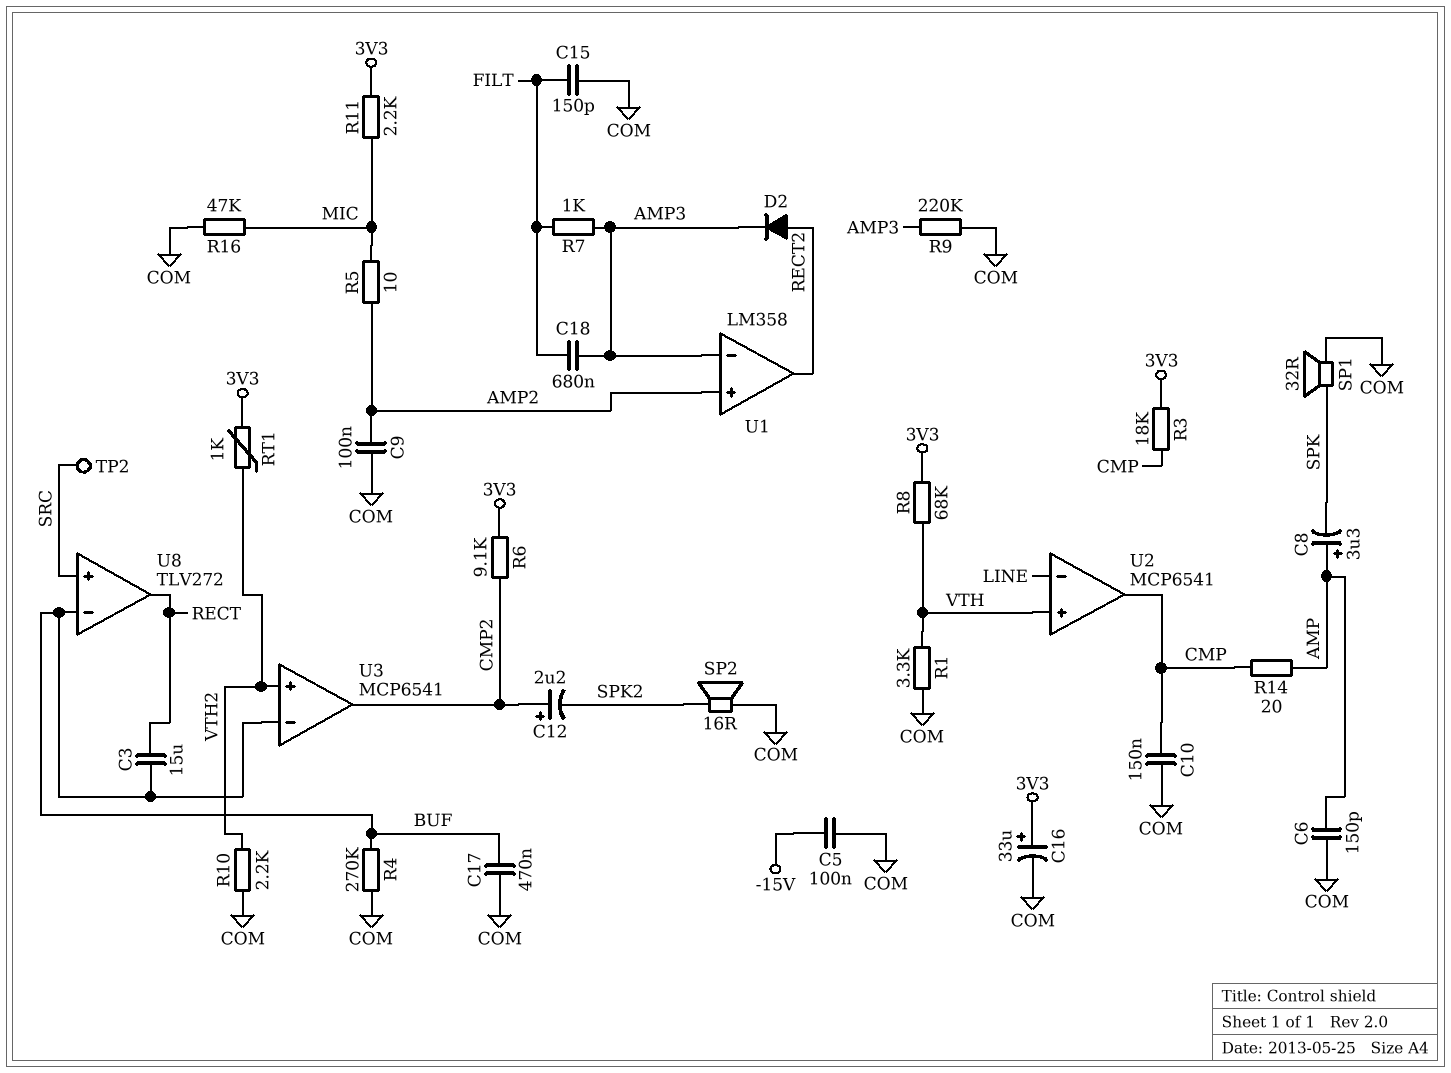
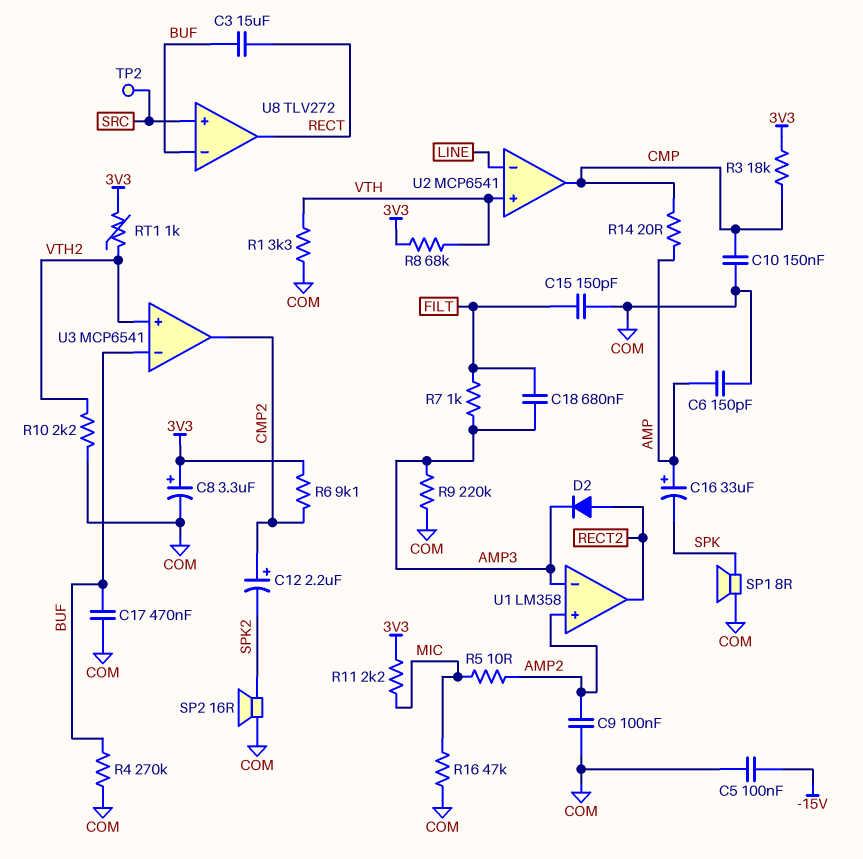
C8: 3.3uF (plus AMP, minus SPK) -> 3.3uF (plus 3V3, minus COM)
C16: 33uF (plus 3V3, minus COM) -> 33uF (plus AMP, minus SPK)
SP1: speaker 32R (COM, SPK) -> speaker 8R (COM, SPK)

